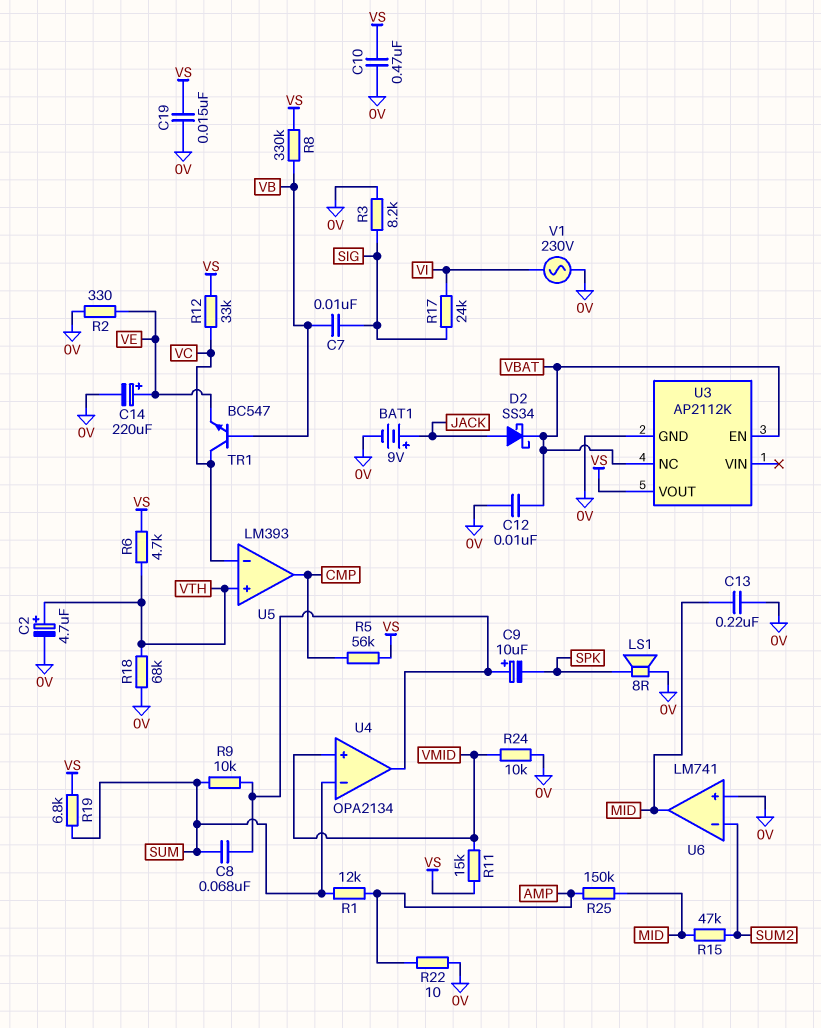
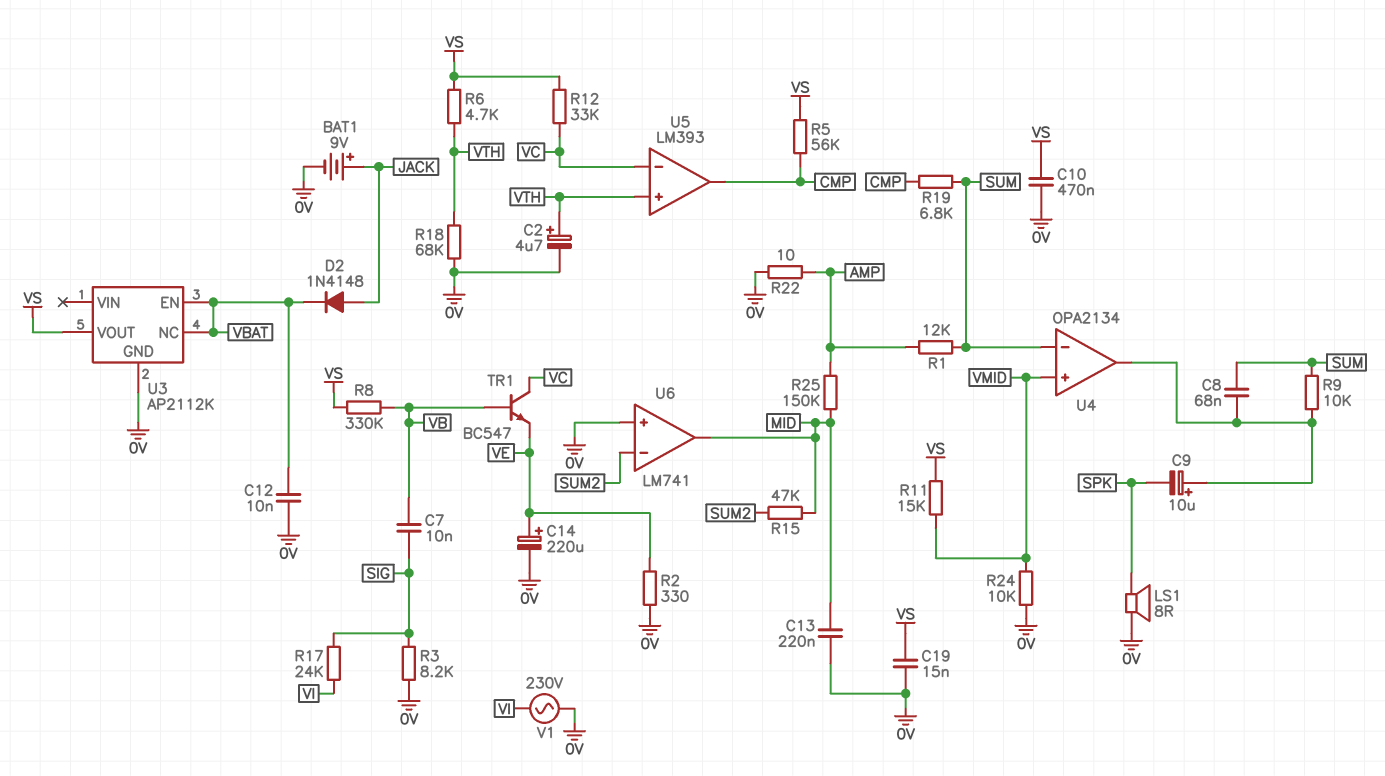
D2: schottky SS34 (A JACK, K VBAT) -> diode 1N4148 (A JACK, K VBAT)
R19: 6.8k (SUM, VS) -> 6.8k (CMP, SUM)

